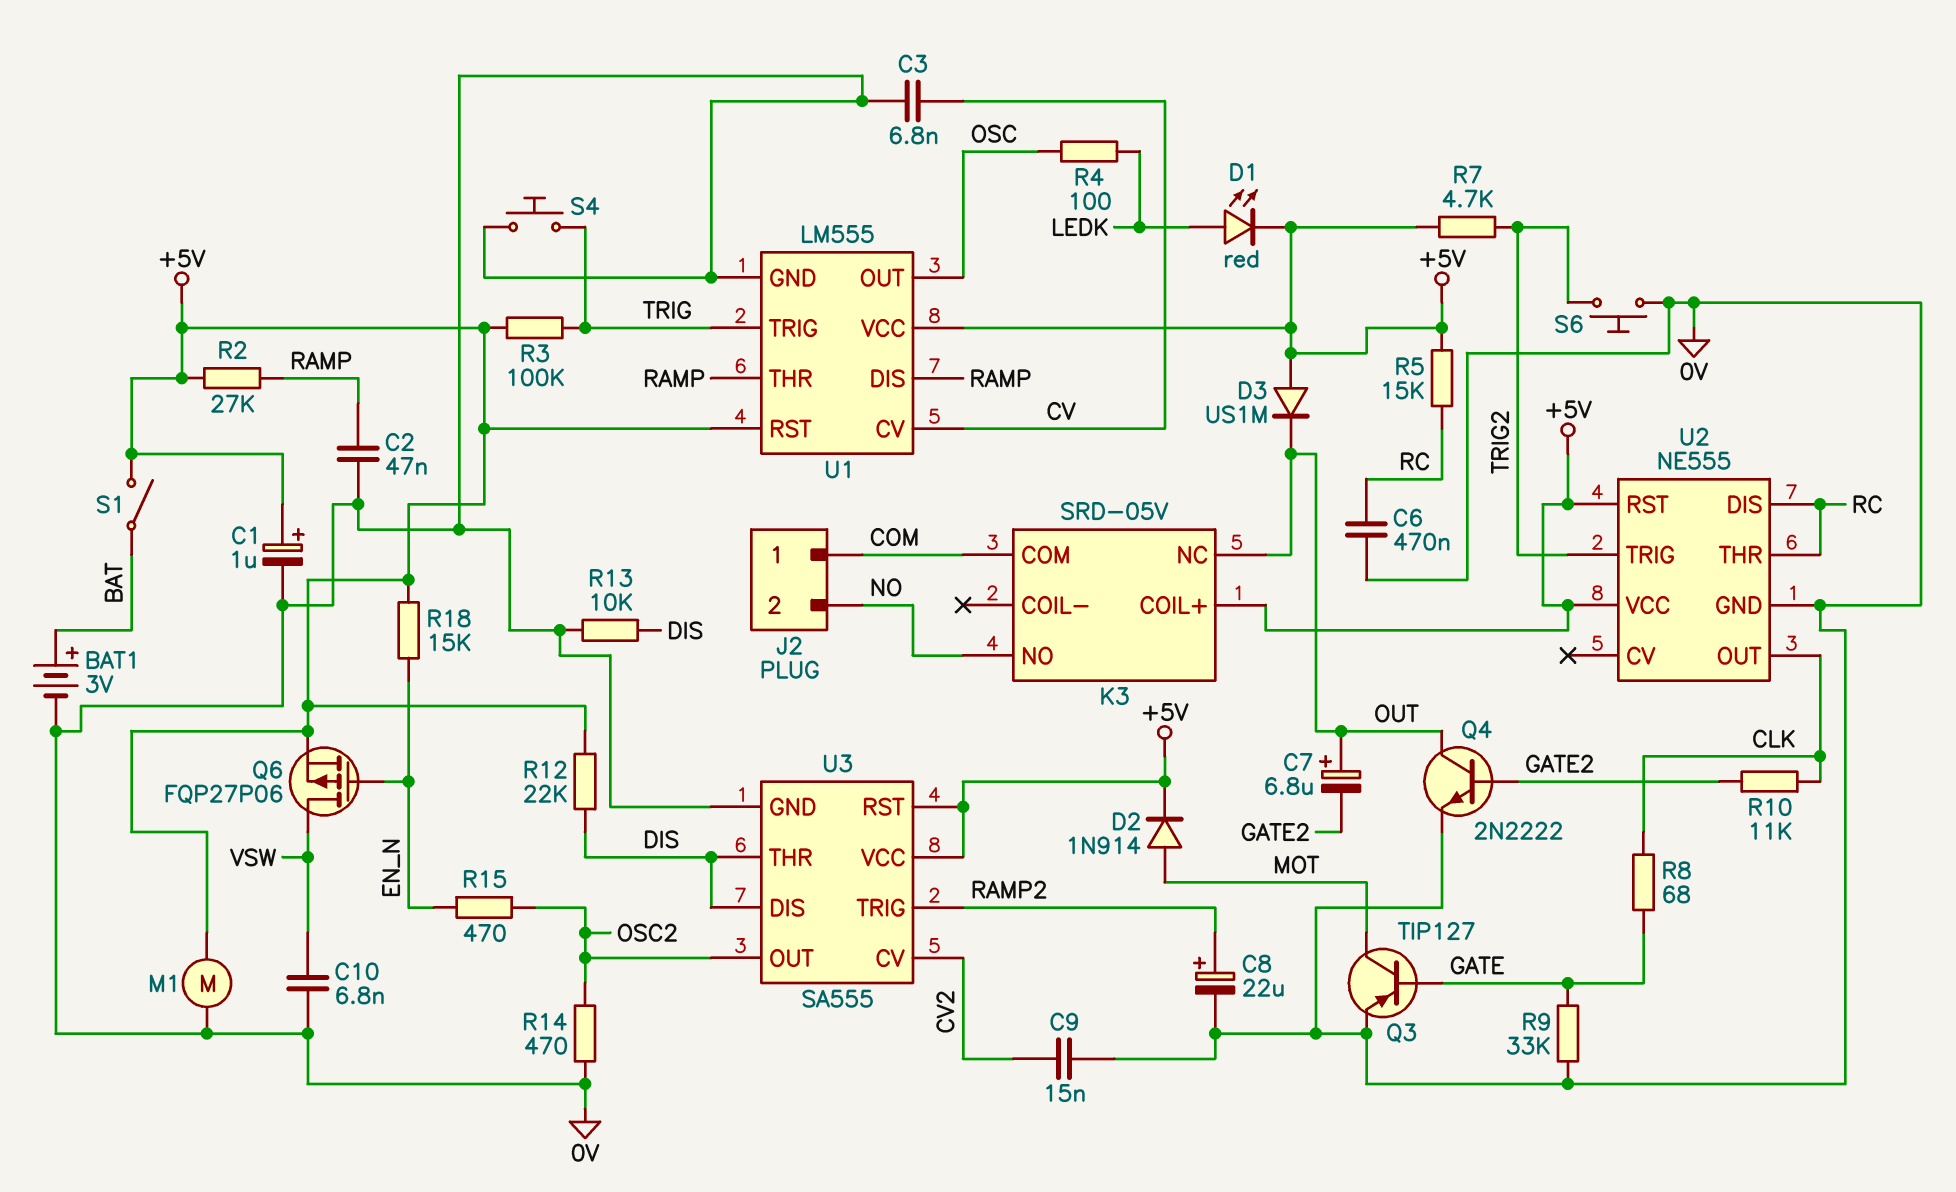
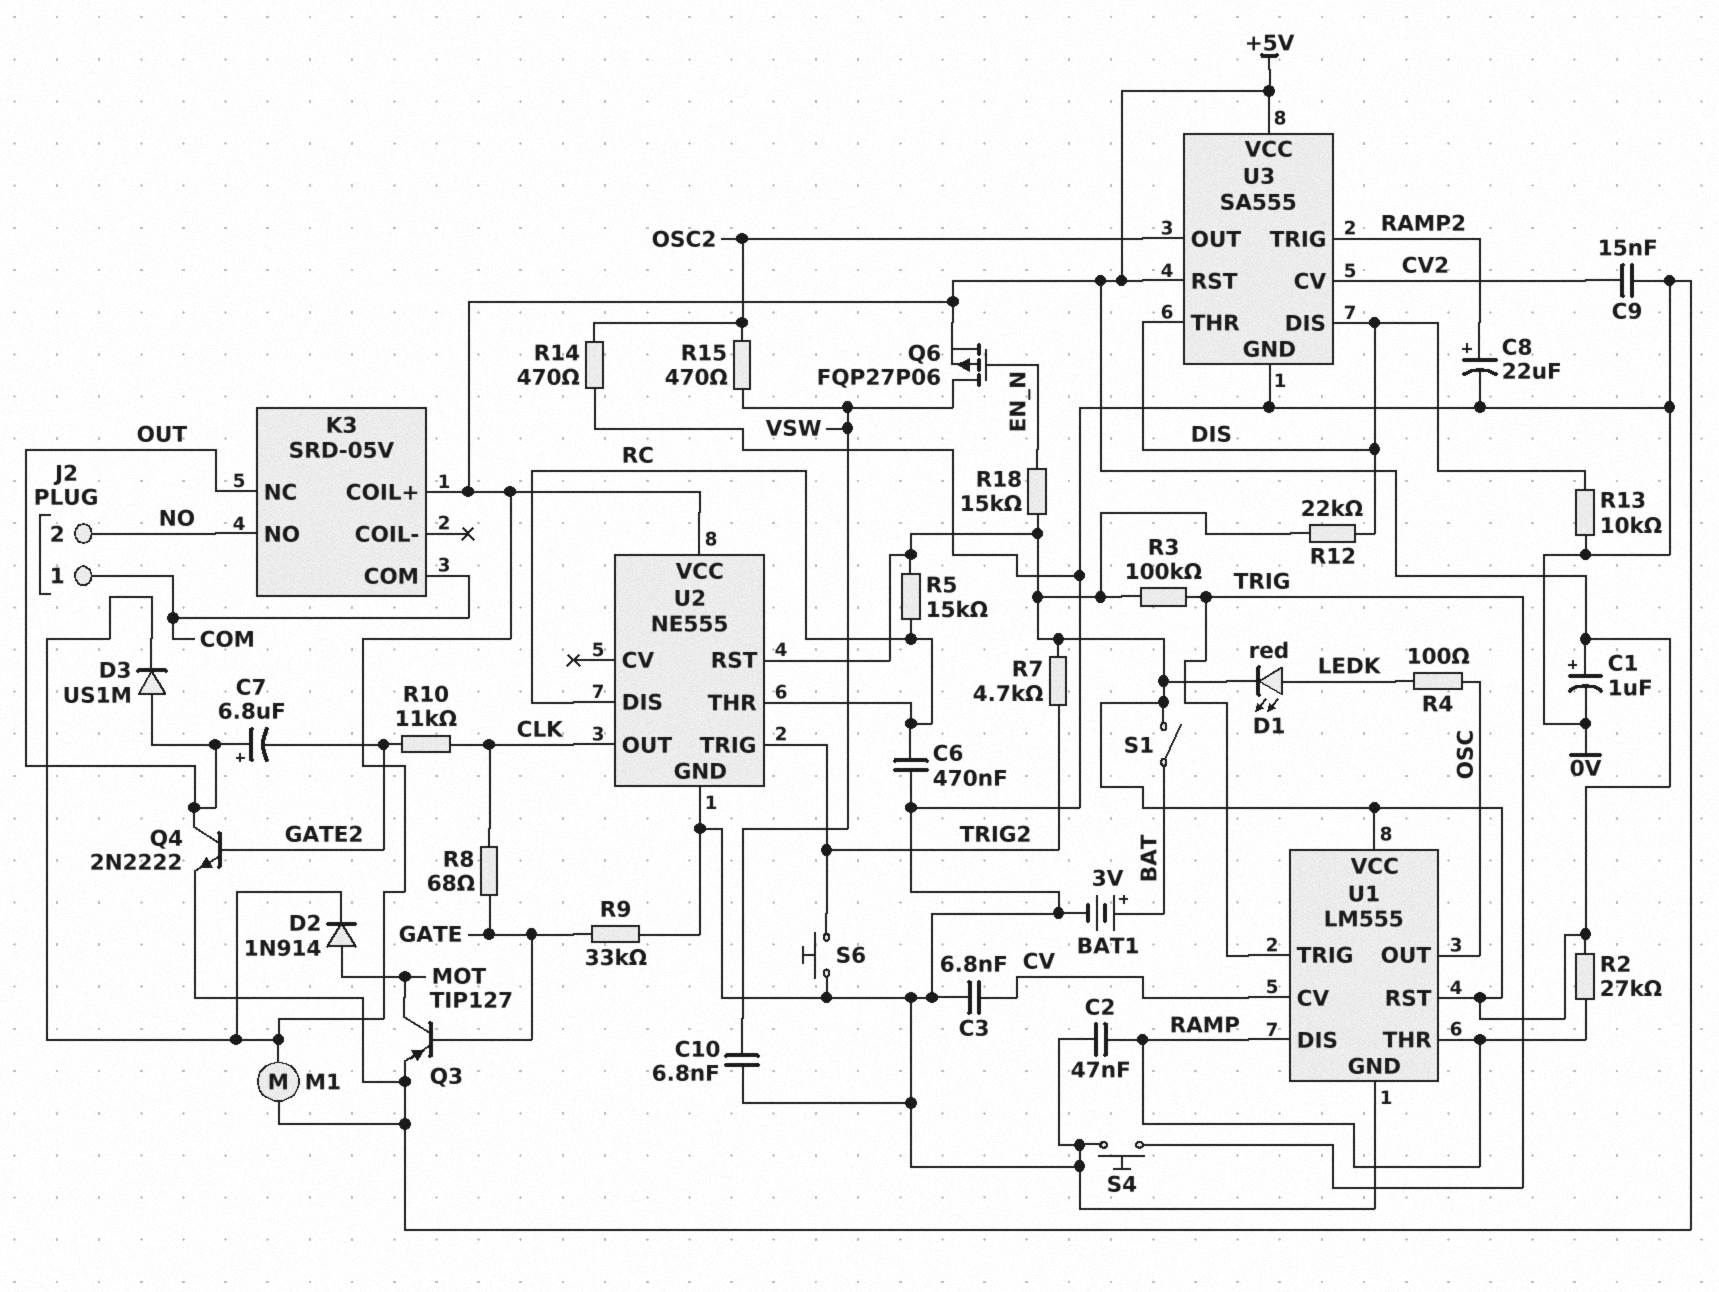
D3: diode US1M (A +5V, K OUT) -> diode US1M (A OUT, K +5V)
R15: 470 (EN_N, OSC2) -> 470 (OSC2, VSW)

